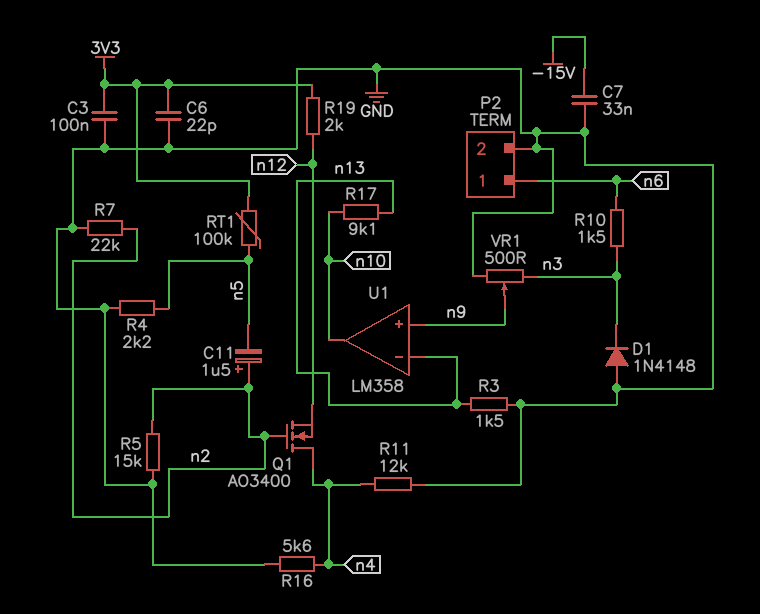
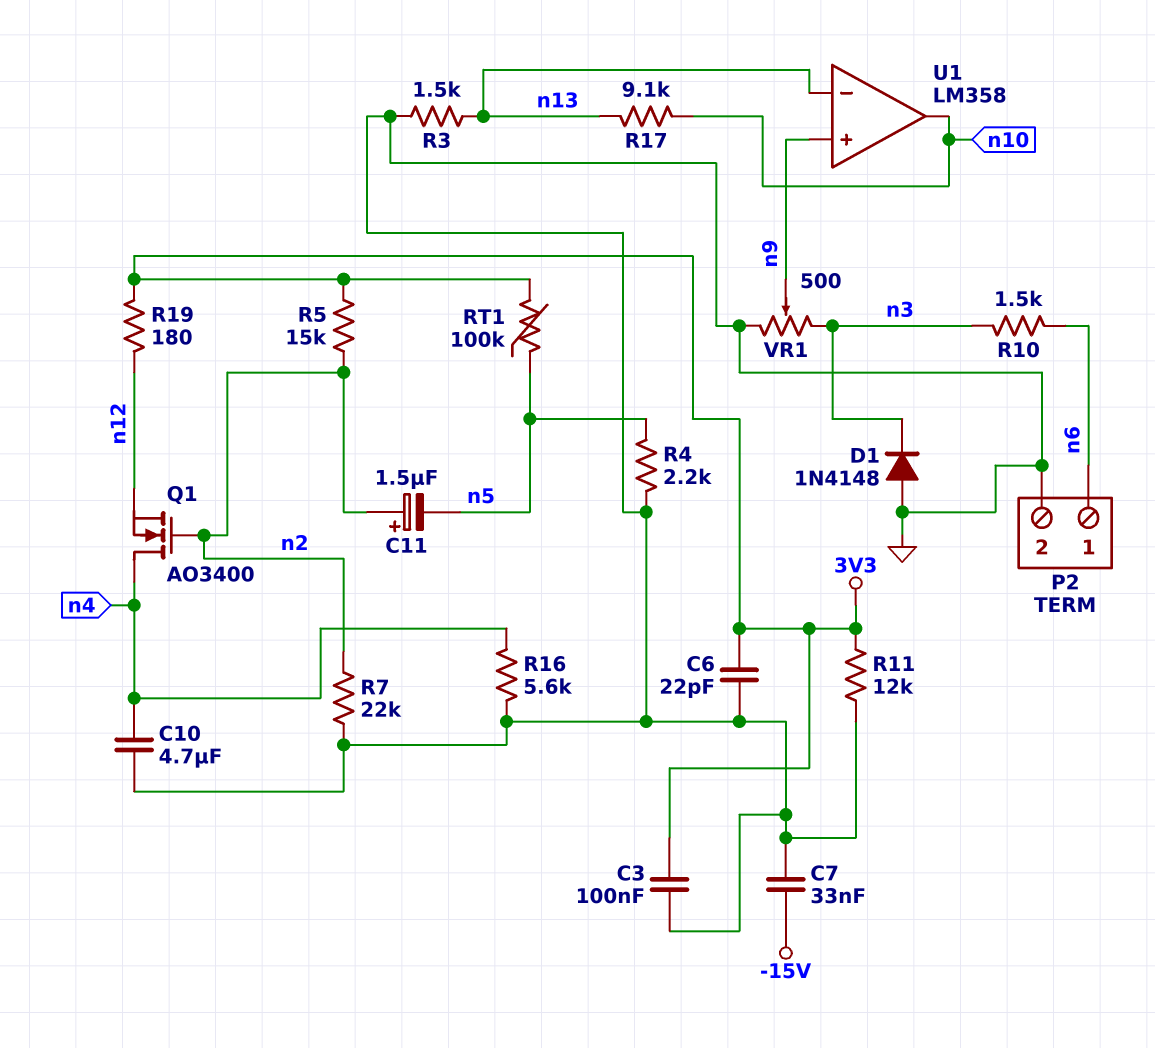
C10: none -> 4.7uF (GND, n4)
R5: 15k (GND, n2) -> 15k (3V3, n2)
R11: 12k (GND, n4) -> 12k (3V3, GND)
R19: 2k (3V3, n12) -> 180 (3V3, n12)

